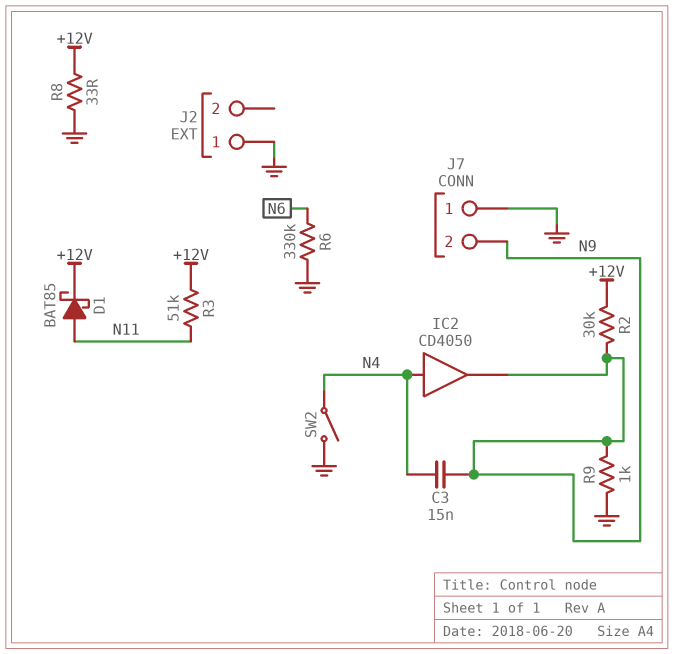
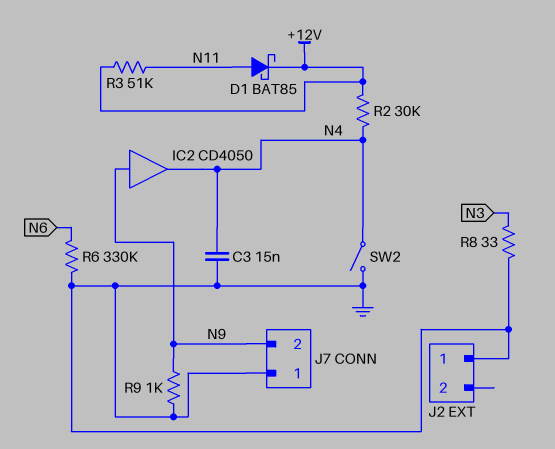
C3: 15nF (N4, N9) -> 15nF (GND, N4)
IC2: buffer CD4050 (in N4, out N9) -> buffer CD4050 (in N9, out N4)
R2: 30k (+12V, N9) -> 30k (+12V, N4)
R8: 33 (+12V, GND) -> 33 (GND, N3)

